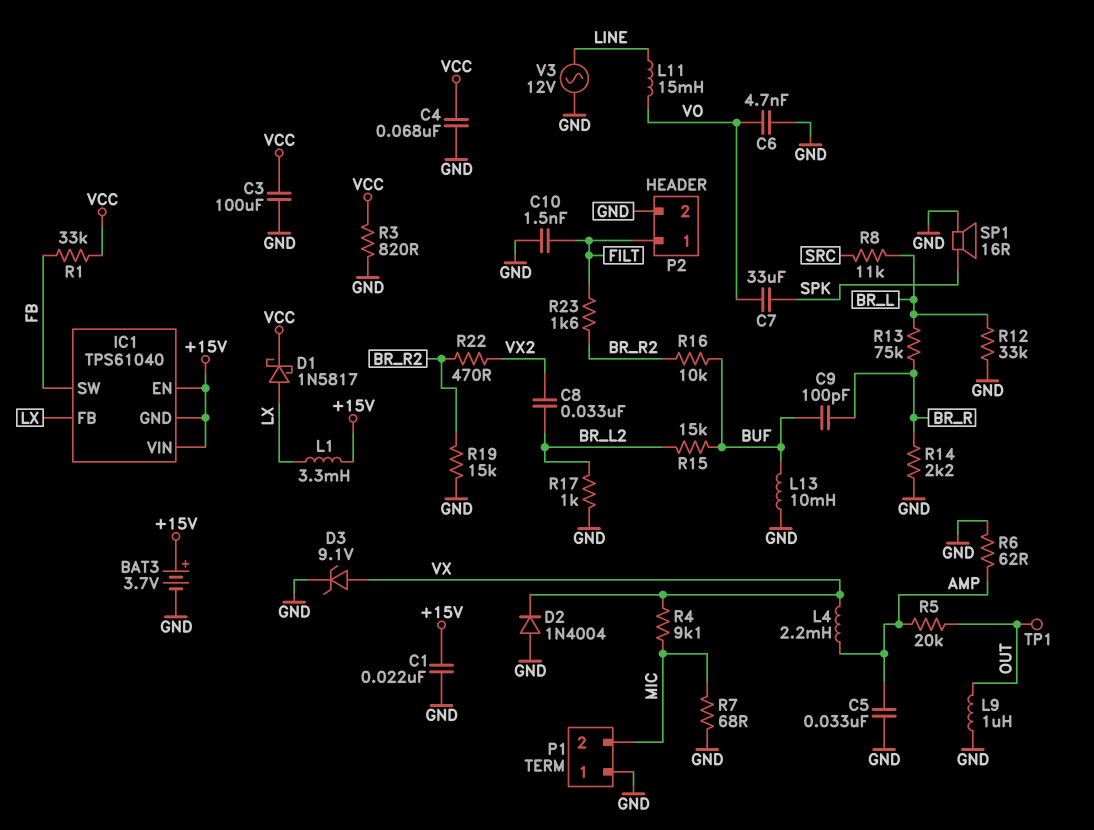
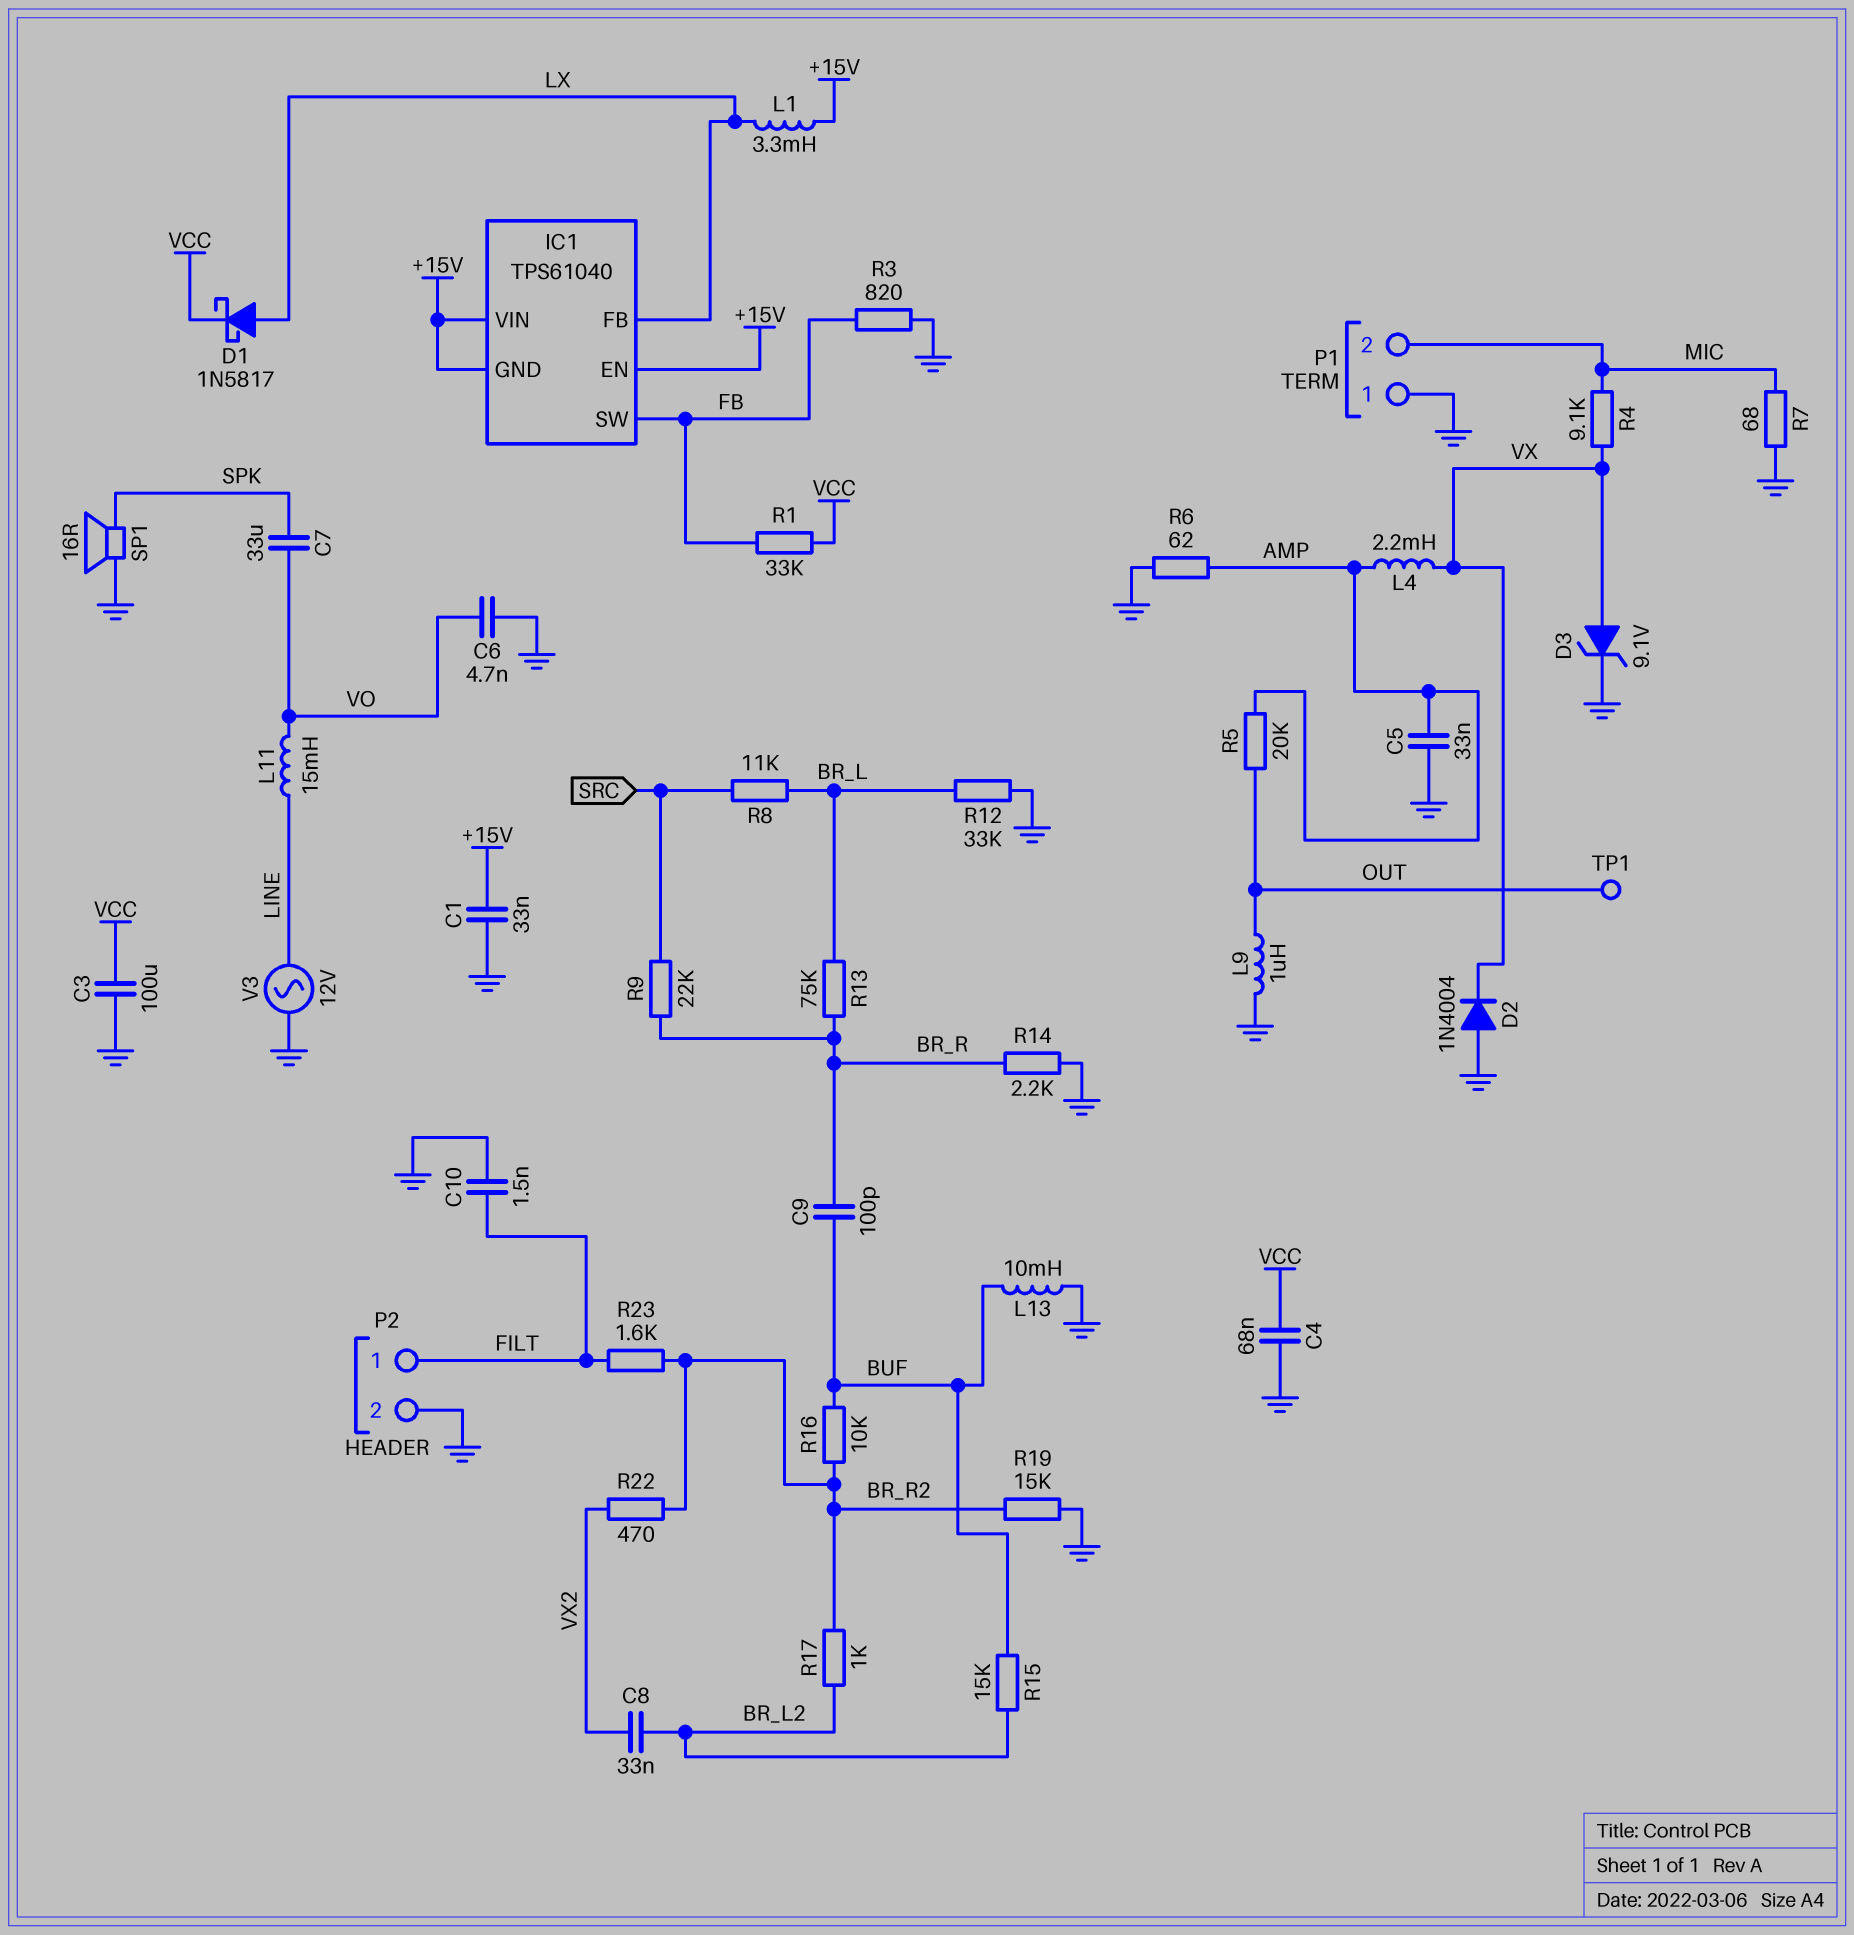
BAT3: 3.7V (plus +15V, minus GND) -> none
C1: 22nF (+15V, GND) -> 33nF (+15V, GND)
R3: 820 (GND, VCC) -> 820 (FB, GND)
R9: none -> 22k (BR_R, SRC)
R17: 1k (BR_L2, GND) -> 1k (BR_L2, BR_R2)

